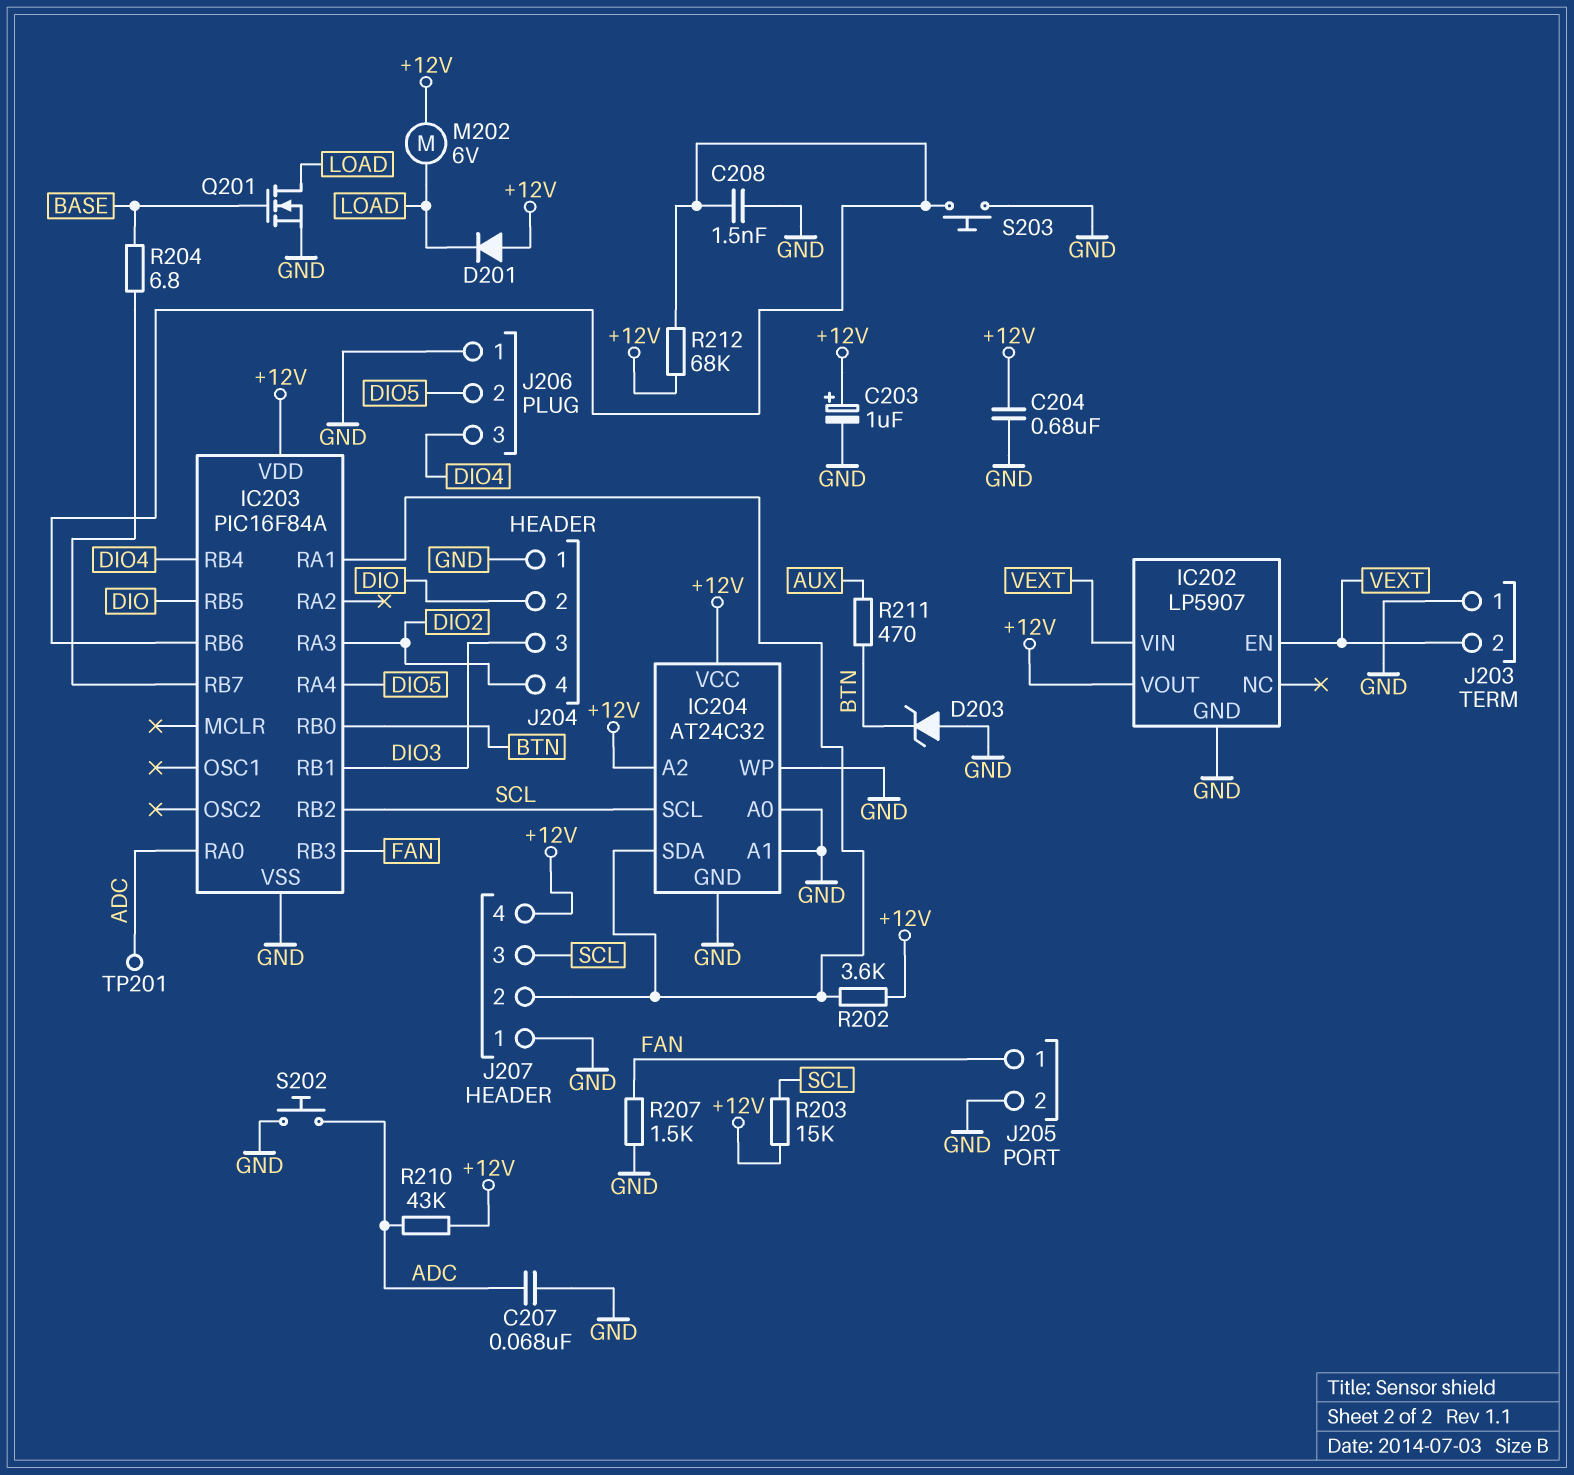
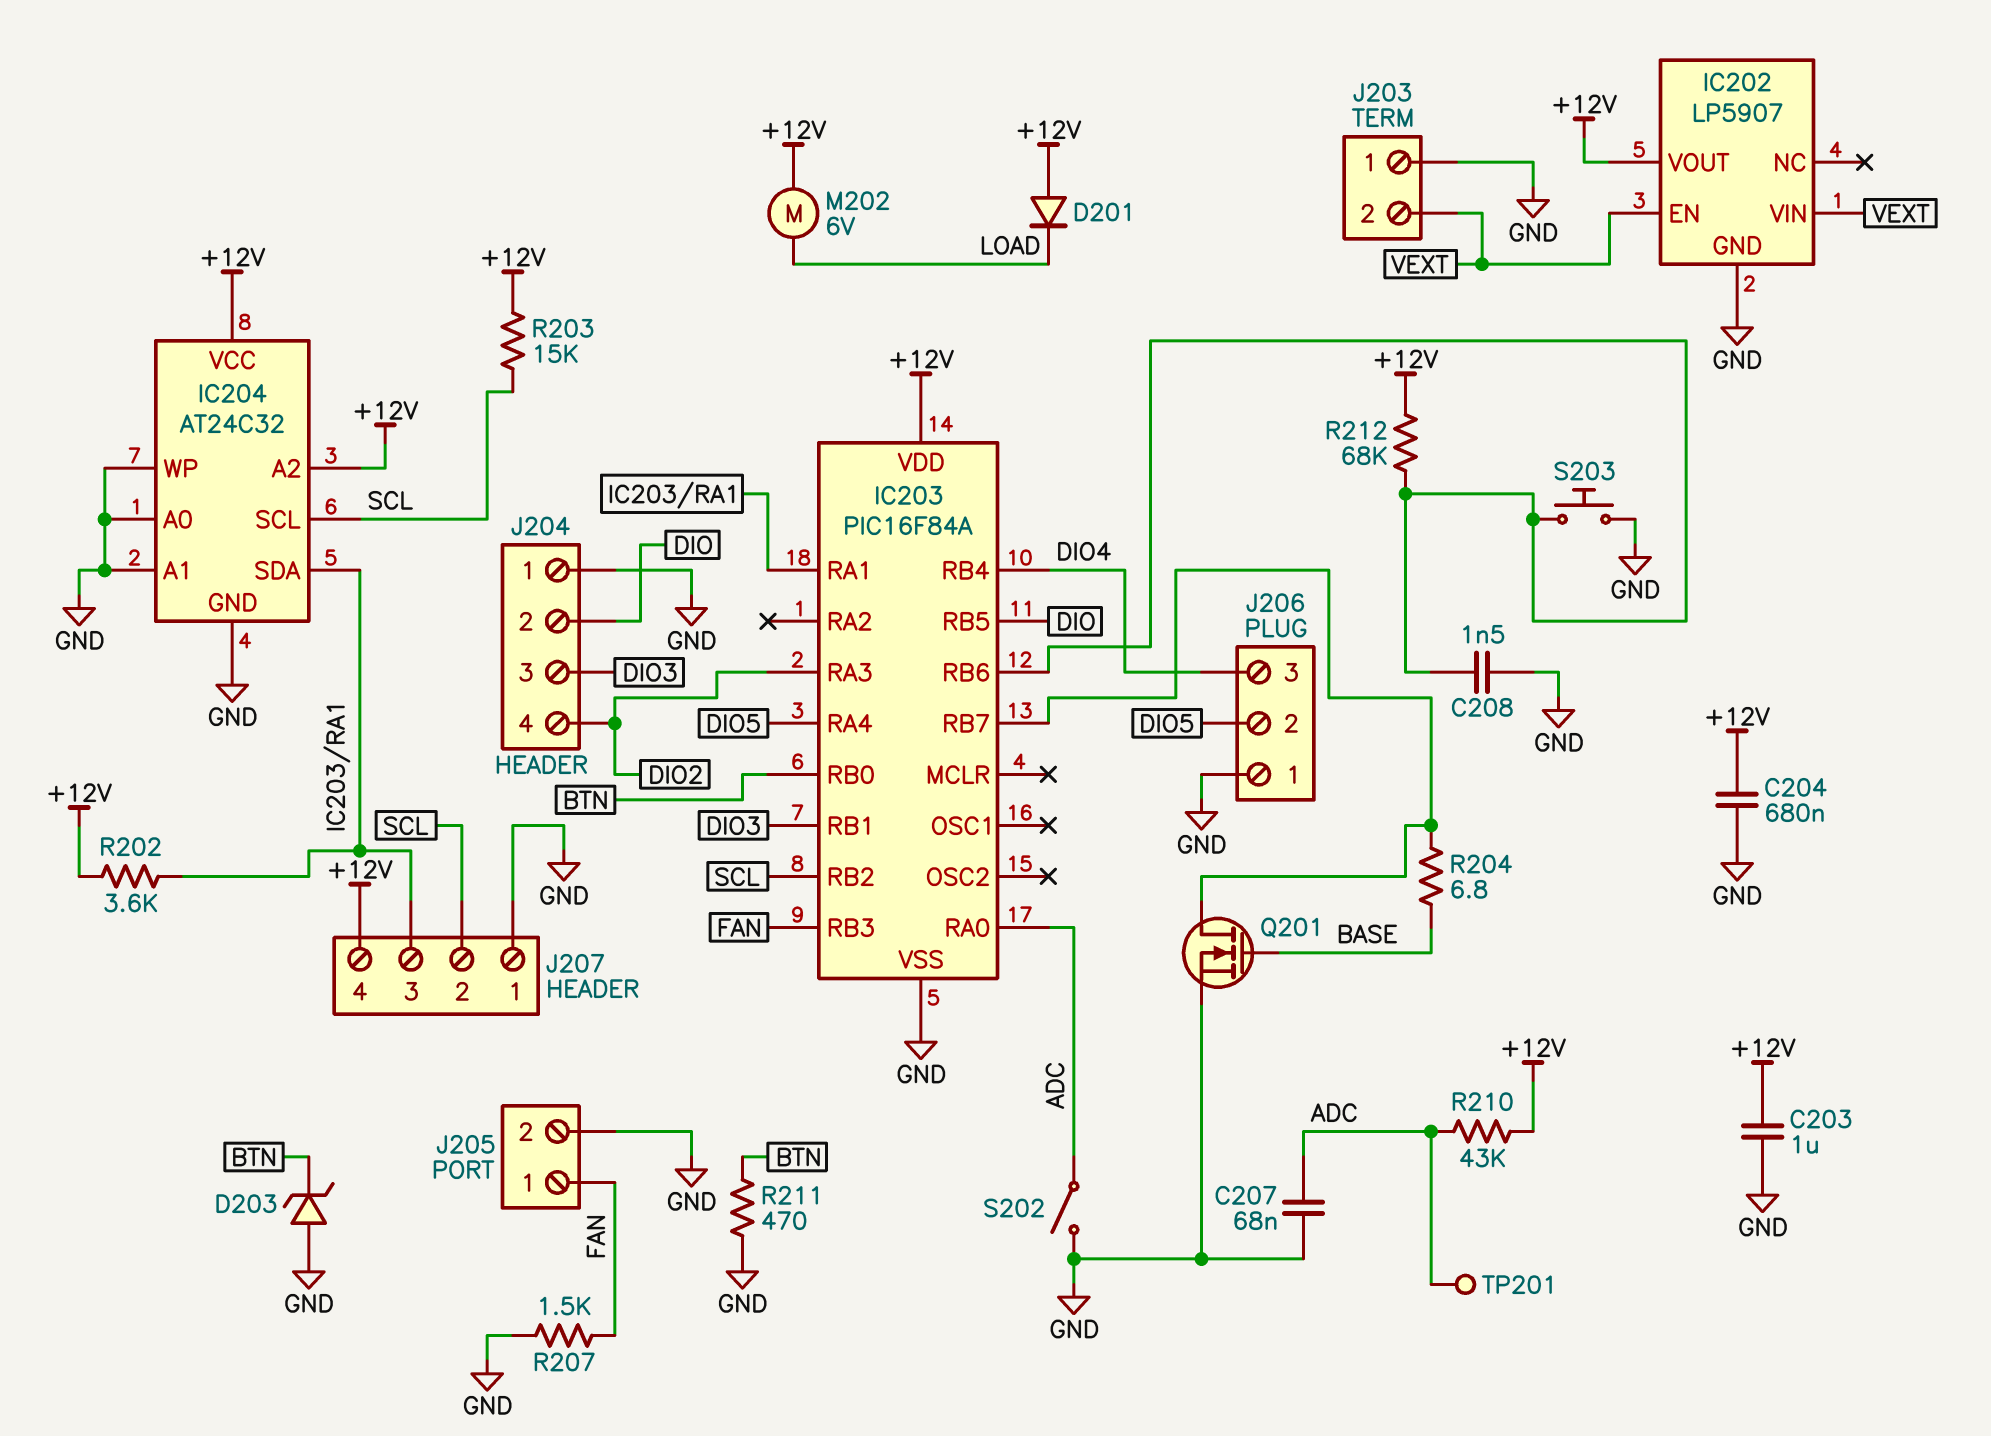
C203: 1uF (plus +12V, minus GND) -> 1uF (+12V, GND)
J207 pin 2: IC203/RA1 -> SCL
J207 pin 3: SCL -> IC203/RA1
Q201: NMOS (G BASE, D LOAD, S GND) -> NMOS (G BASE, D IC203/RB7, S GND)
R211: 470 (AUX, BTN) -> 470 (BTN, GND)
S202: button (ADC, GND) -> switch (ADC, GND)

